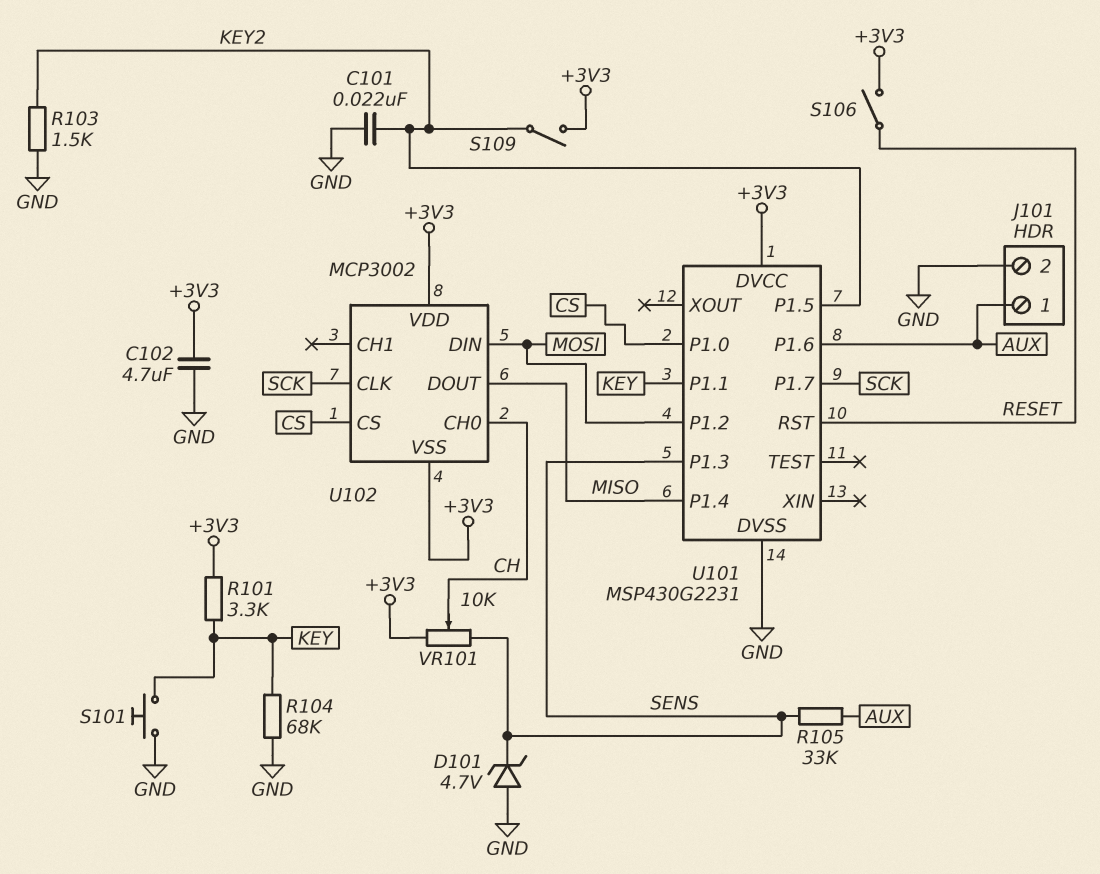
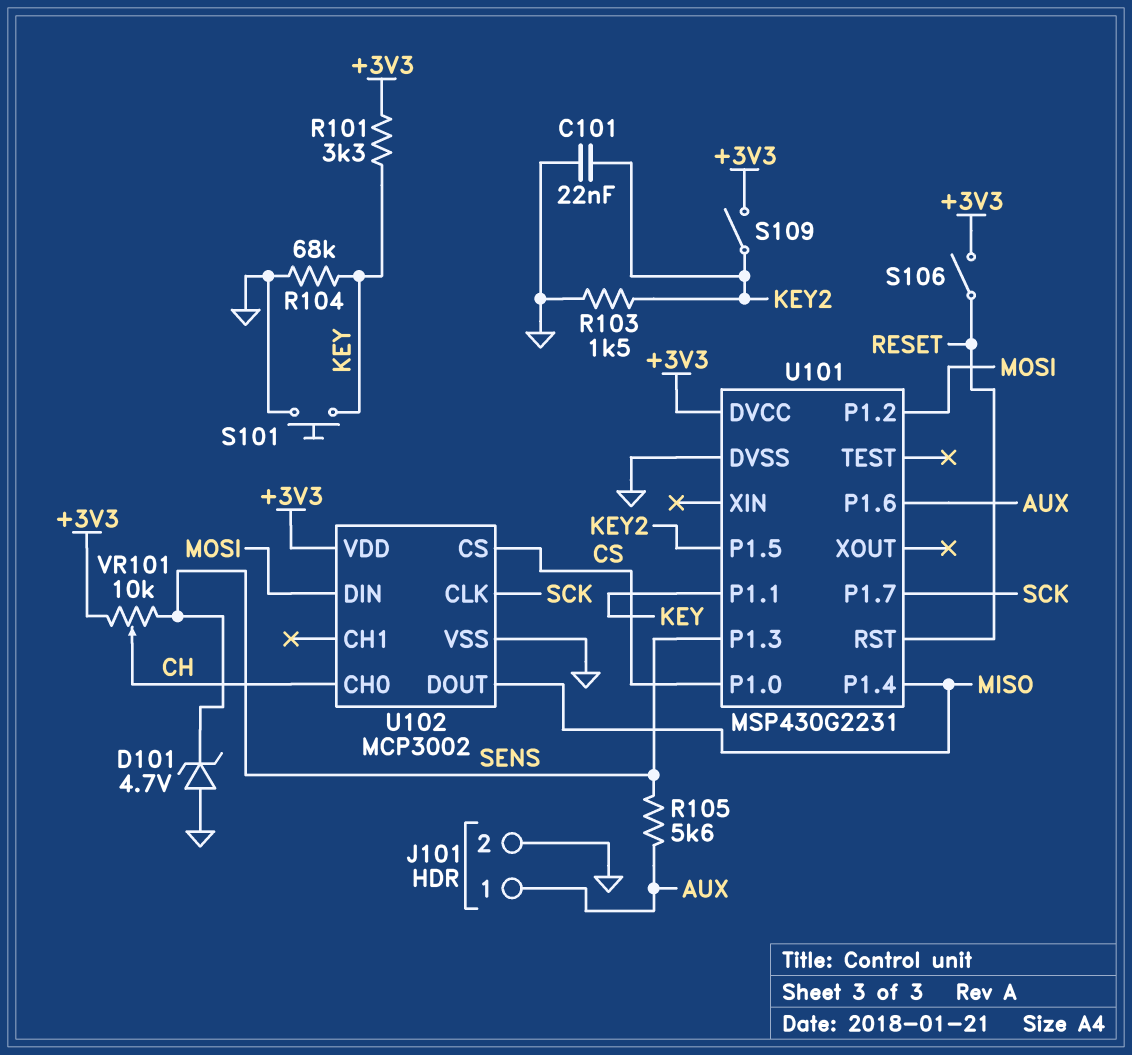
C102: 4.7uF (+3V3, GND) -> none
R105: 33k (AUX, SENS) -> 5.6k (AUX, SENS)
U102 pin VSS: +3V3 -> GND

